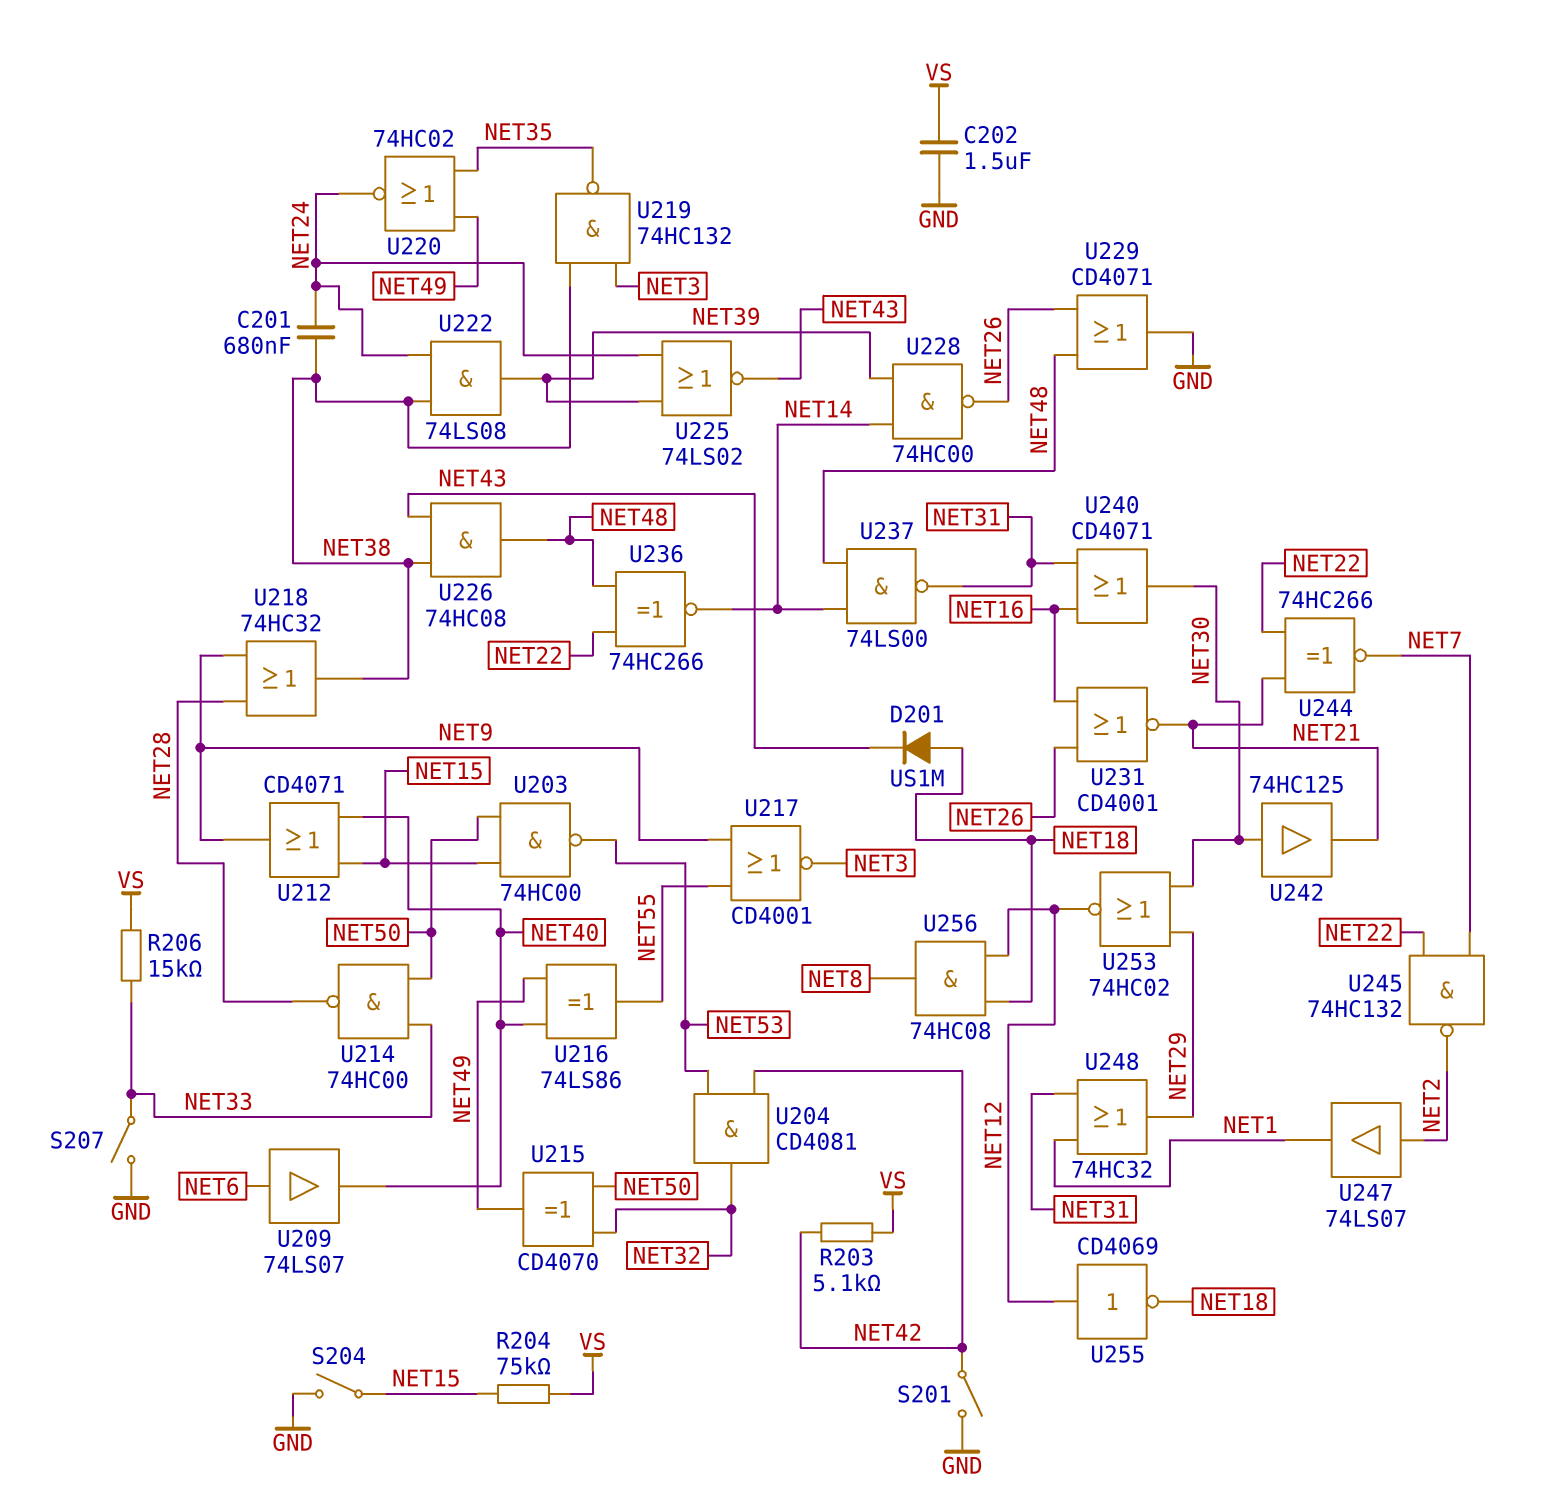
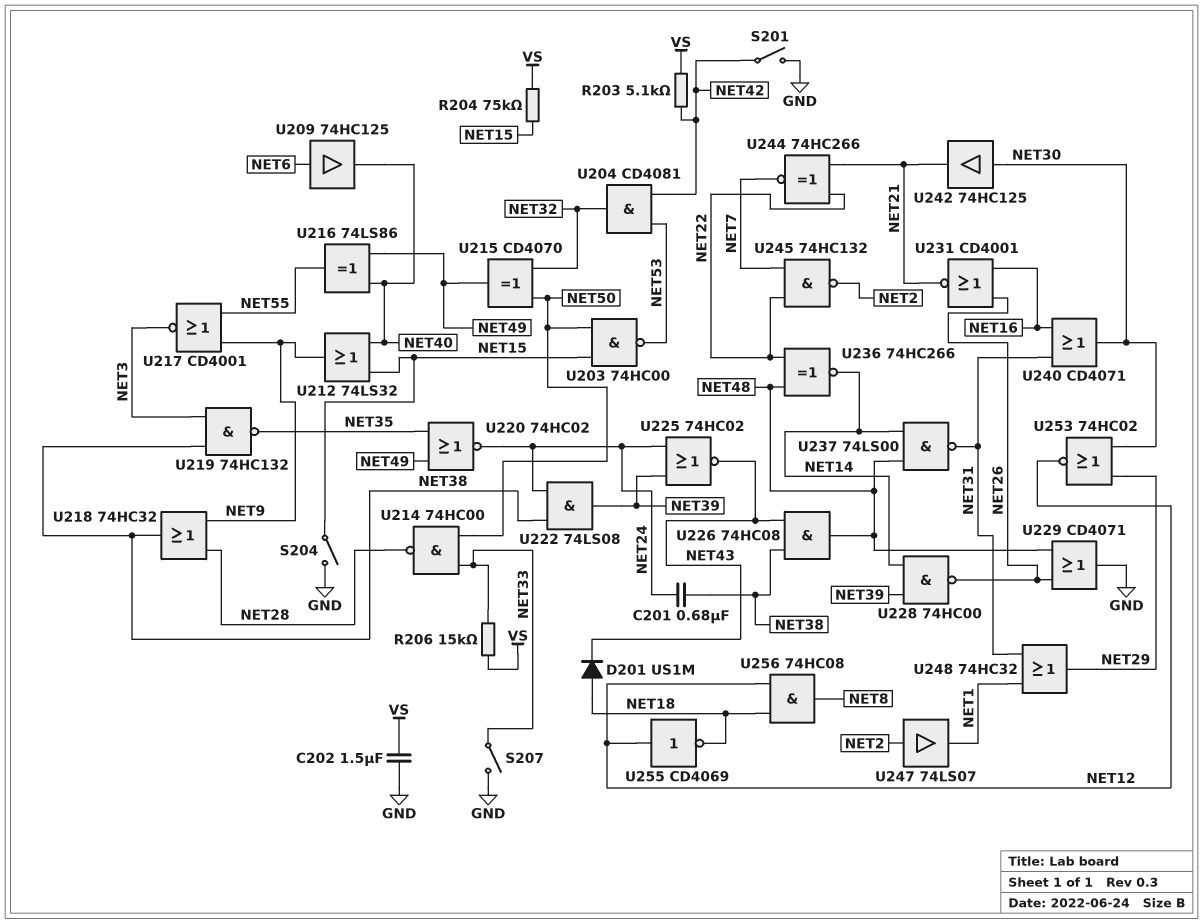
U209: buffer 74LS07 (in NET6, out NET40) -> buffer 74HC125 (in NET6, out NET40)
U212: OR CD4071 (in NET15, in NET40, out NET9) -> OR 74LS32 (in NET15, in NET40, out NET9)
U225: NOR 74LS02 (in NET24, in NET39, out NET43) -> NOR 74HC02 (in NET24, in NET39, out NET43)

